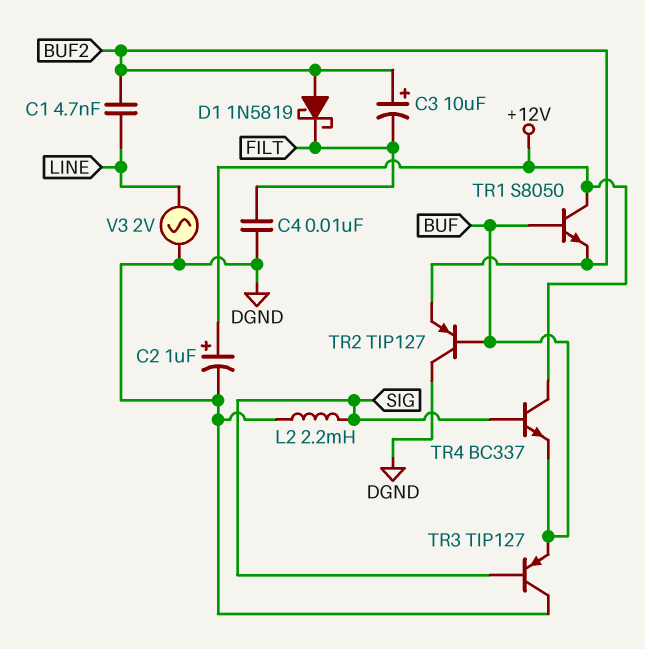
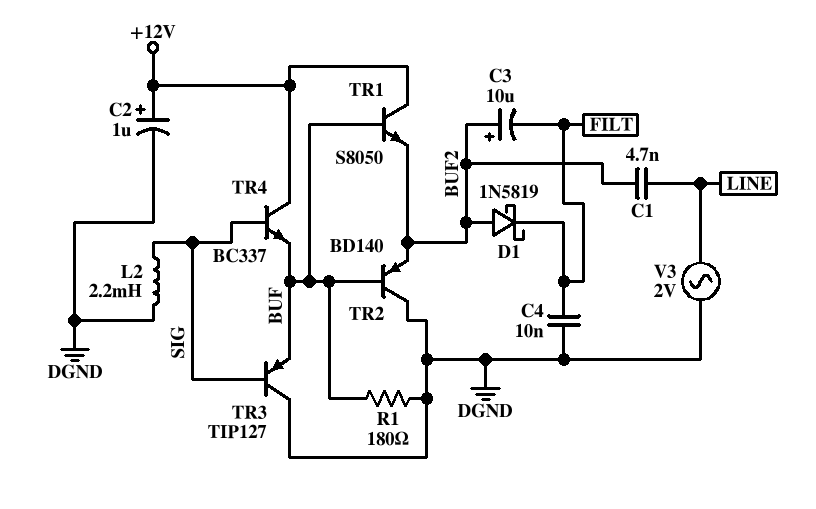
R1: none -> 180 (BUF, DGND)
TR2: PNP TIP127 (B BUF, C DGND, E BUF2) -> PNP BD140 (B BUF, C DGND, E BUF2)

